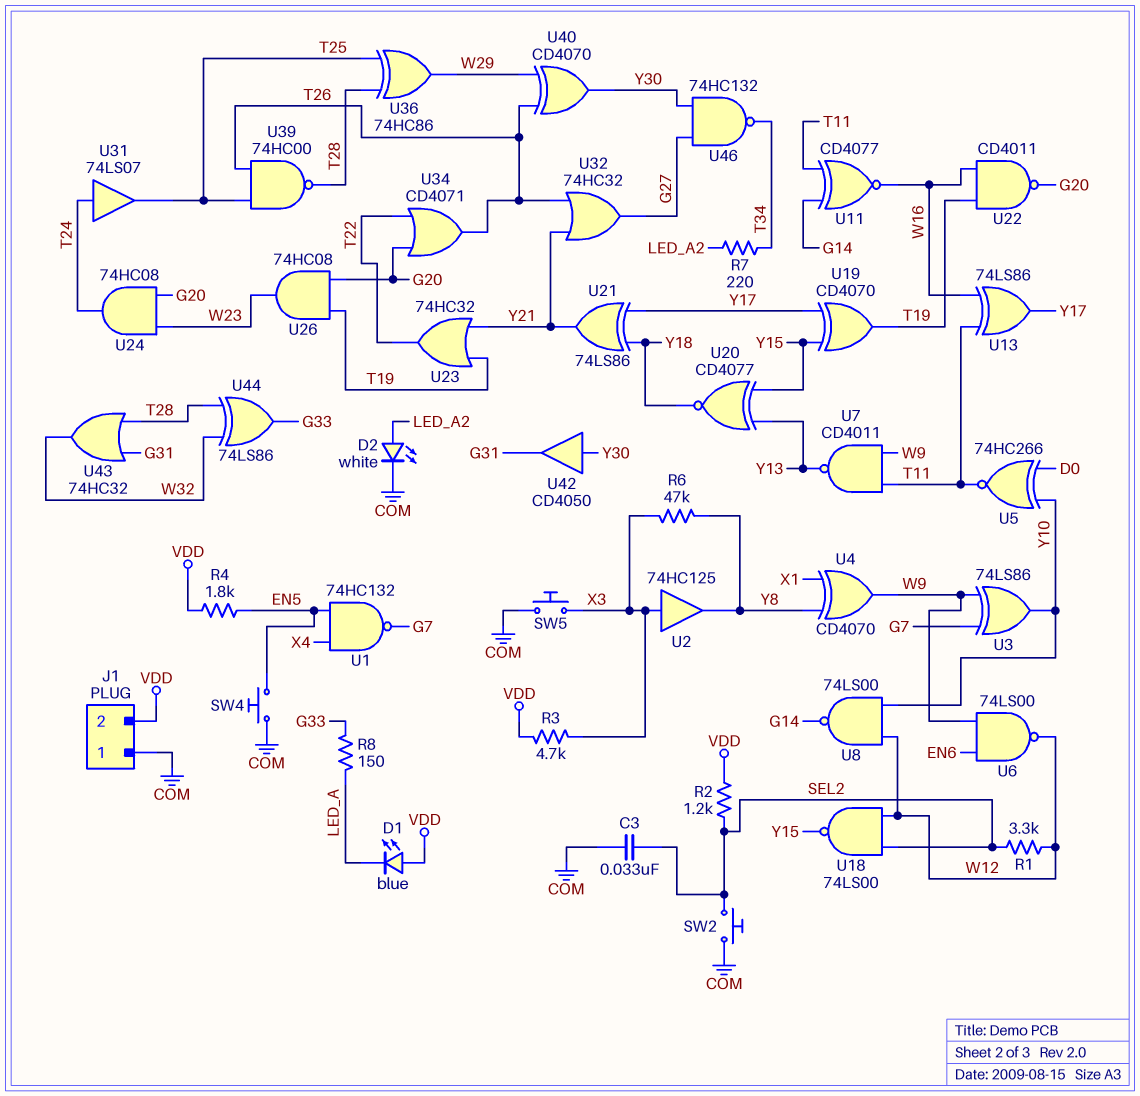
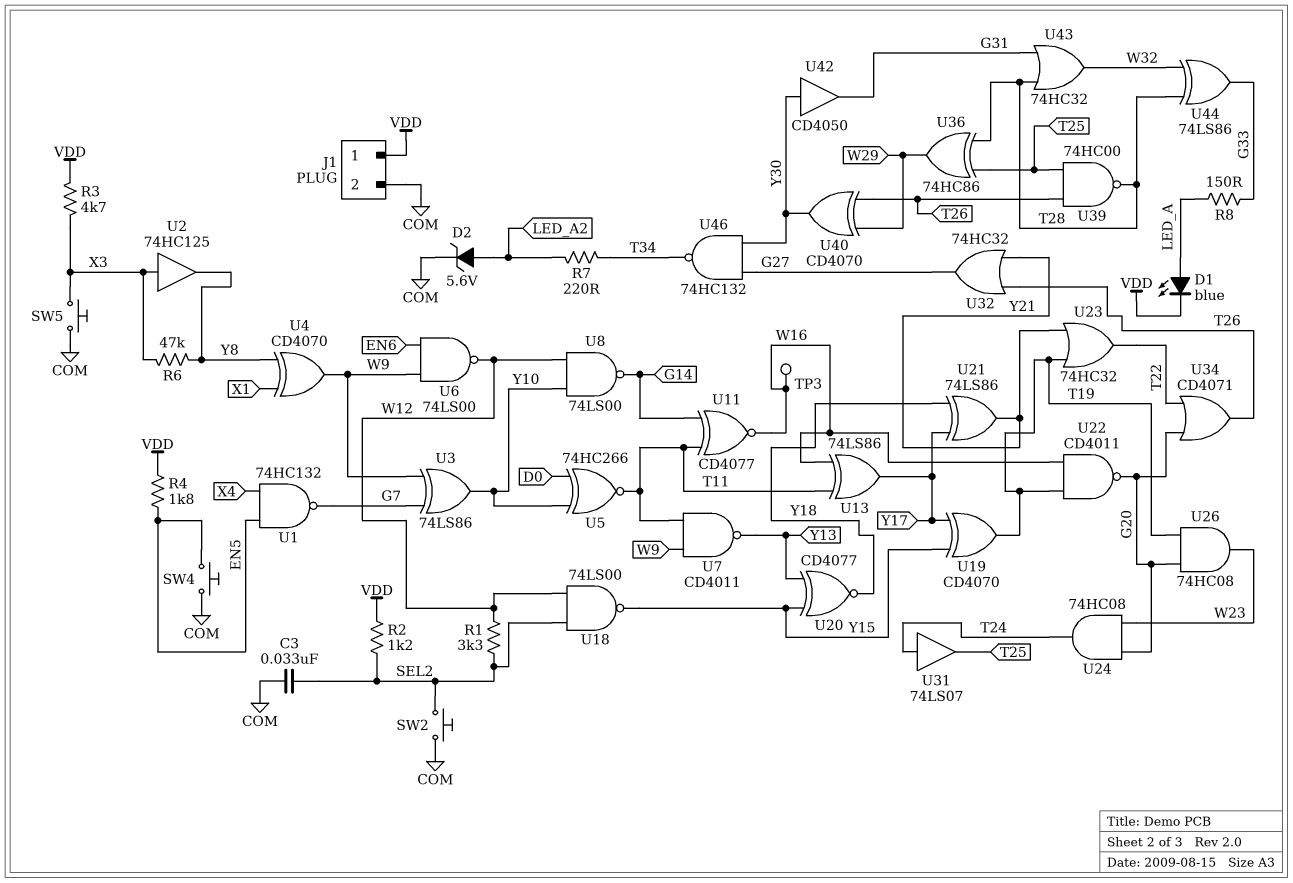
D1: LED blue (A VDD, K LED_A) -> LED blue (A LED_A, K VDD)
D2: LED white (A LED_A2, K COM) -> zener 5.6V (A LED_A2, K COM)
J1 pin 1: COM -> VDD
J1 pin 2: VDD -> COM
TP3: none -> test point (W16)

